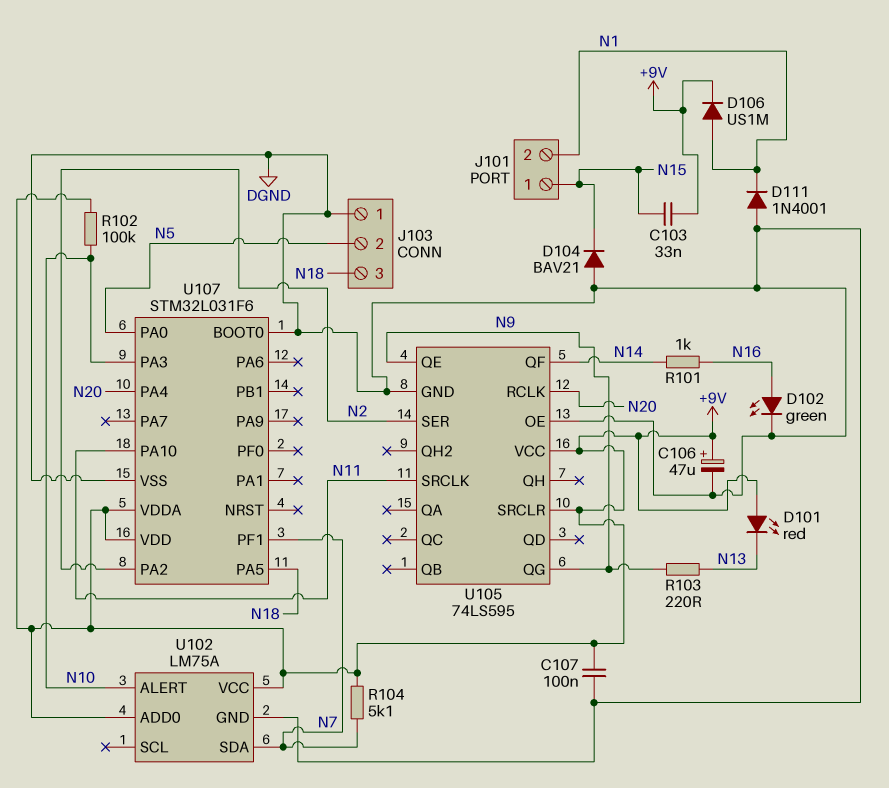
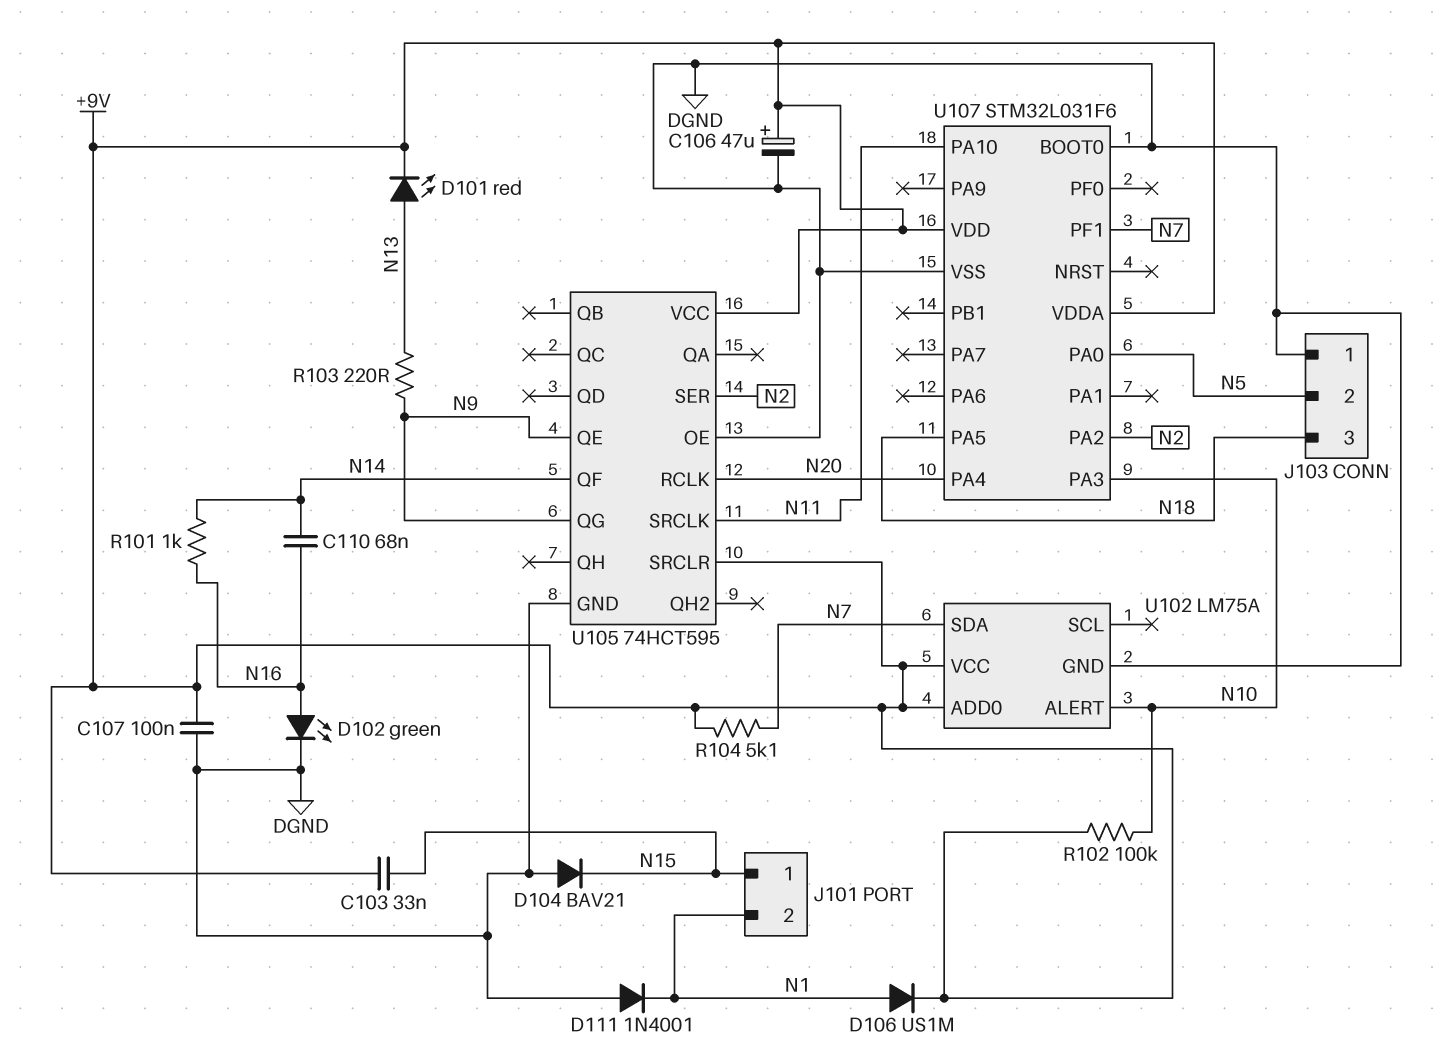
C110: none -> 68nF (N14, N16)
D101: LED red (A +9V, K N13) -> LED red (A N13, K +9V)
U105: 74LS595 -> 74HCT595

